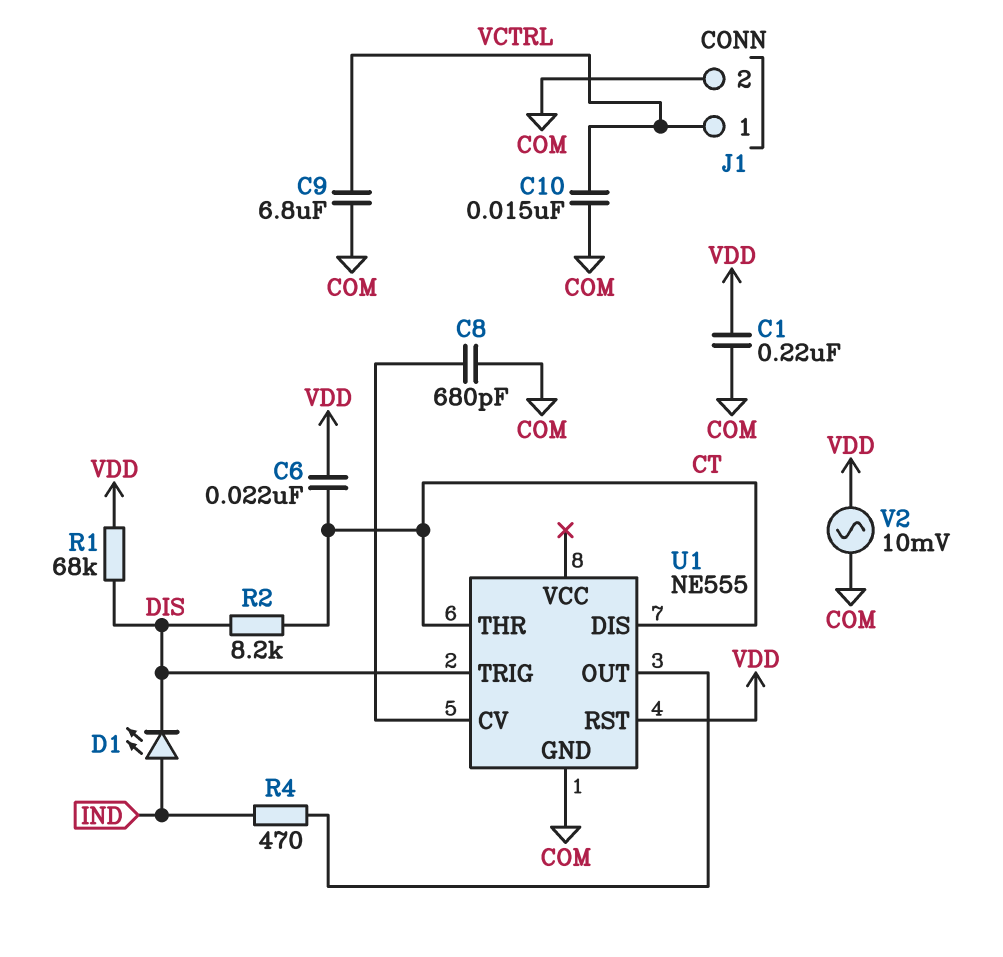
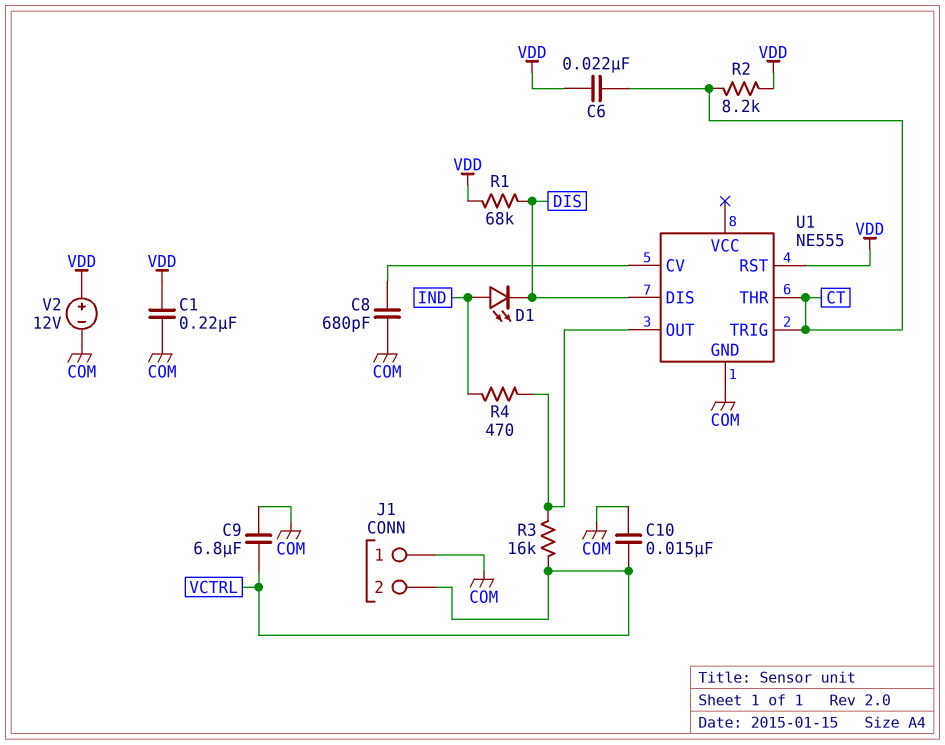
J1 pin 1: VCTRL -> COM
J1 pin 2: COM -> VCTRL
R2: 8.2k (CT, DIS) -> 8.2k (CT, VDD)
R3: none -> 16k (U1/OUT, VCTRL)
U1 pin DIS: CT -> DIS
U1 pin TRIG: DIS -> CT
V2: AC 10mV (COM, VDD) -> 12V (plus VDD, minus COM)

